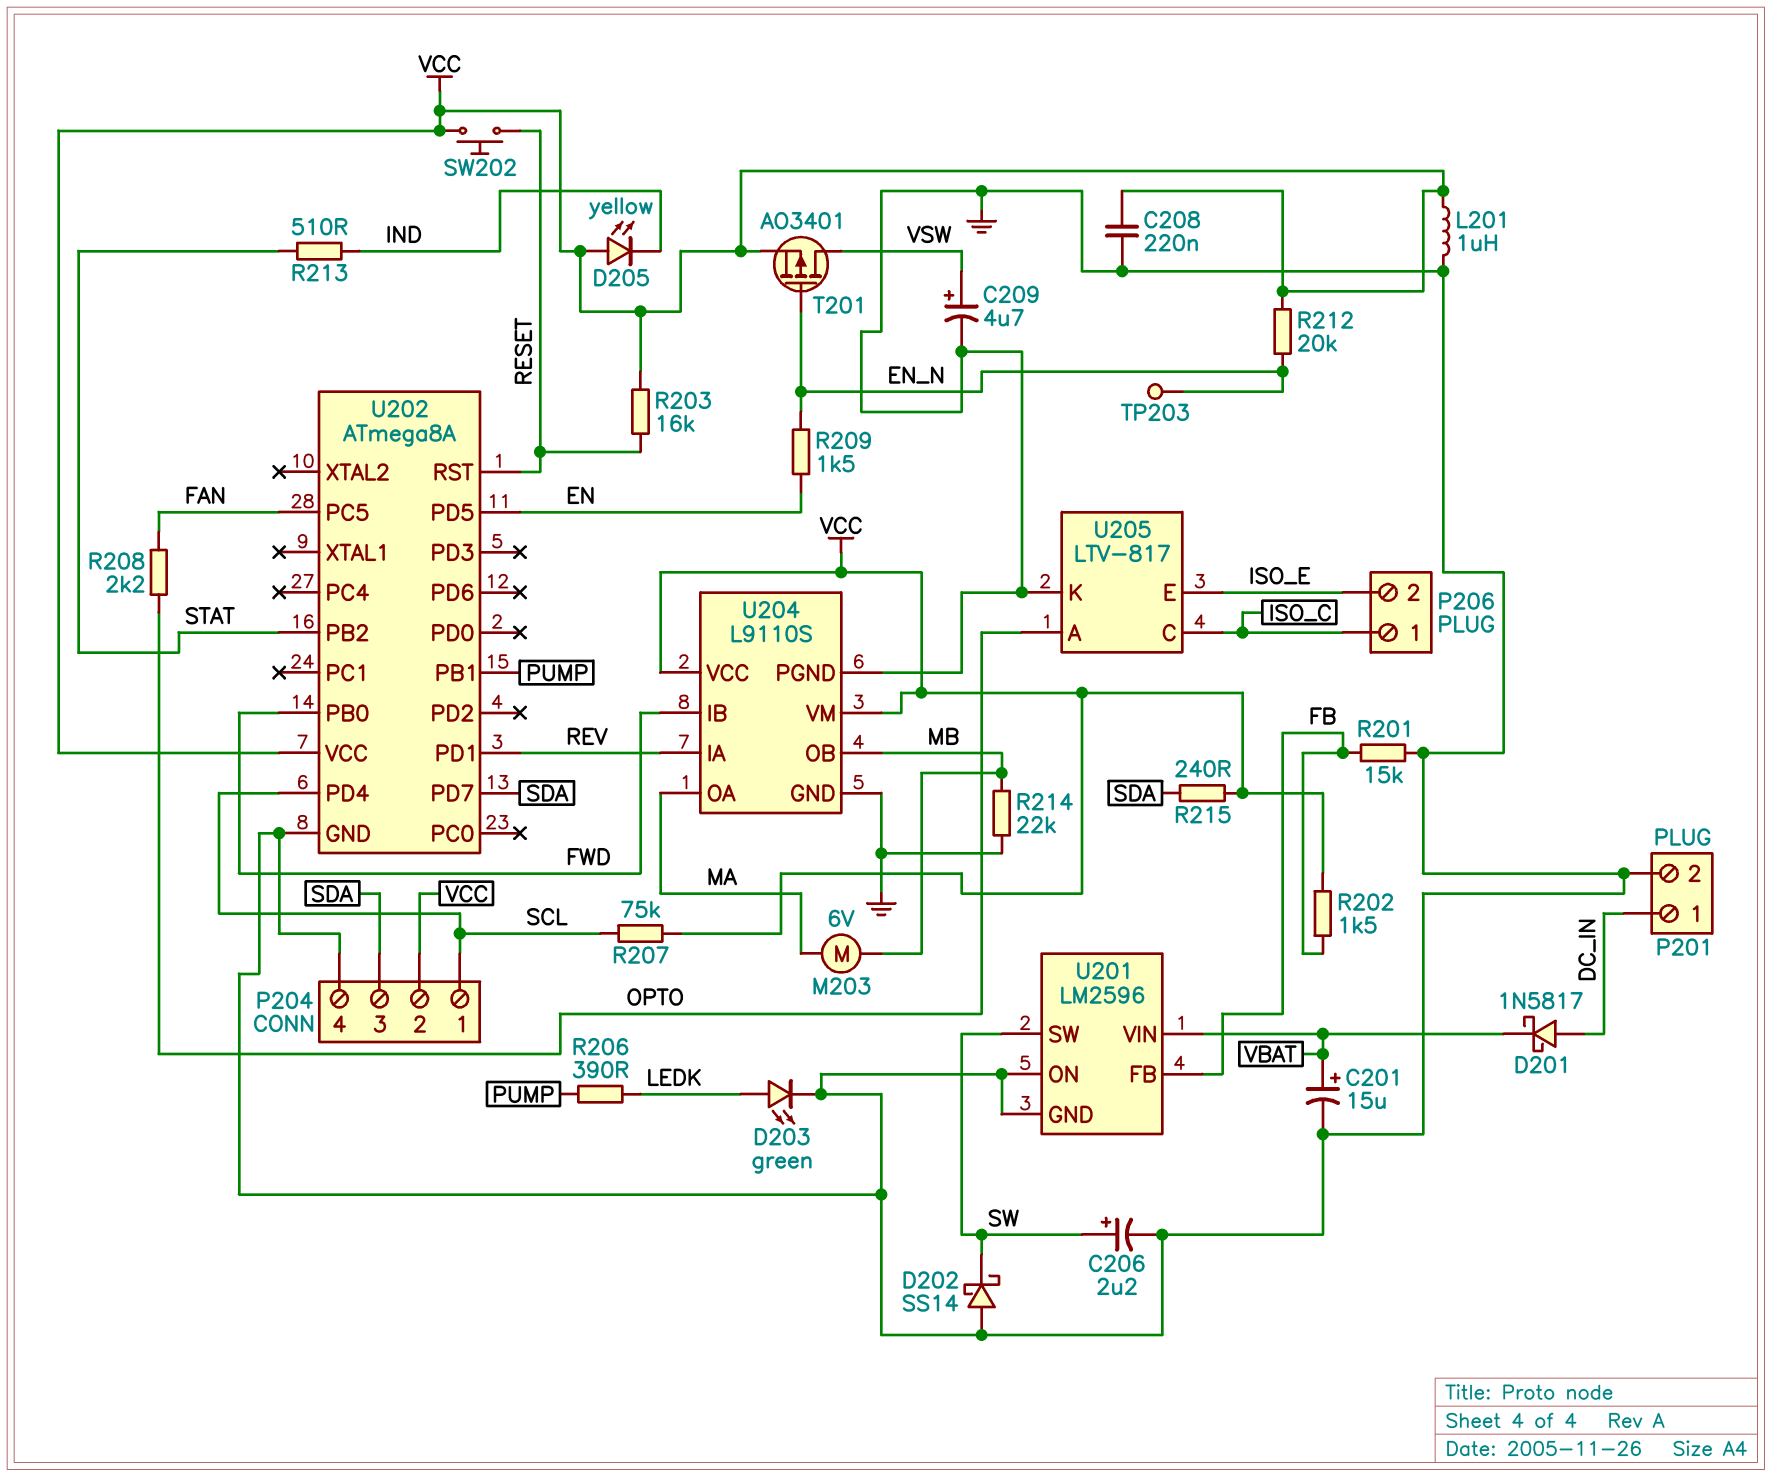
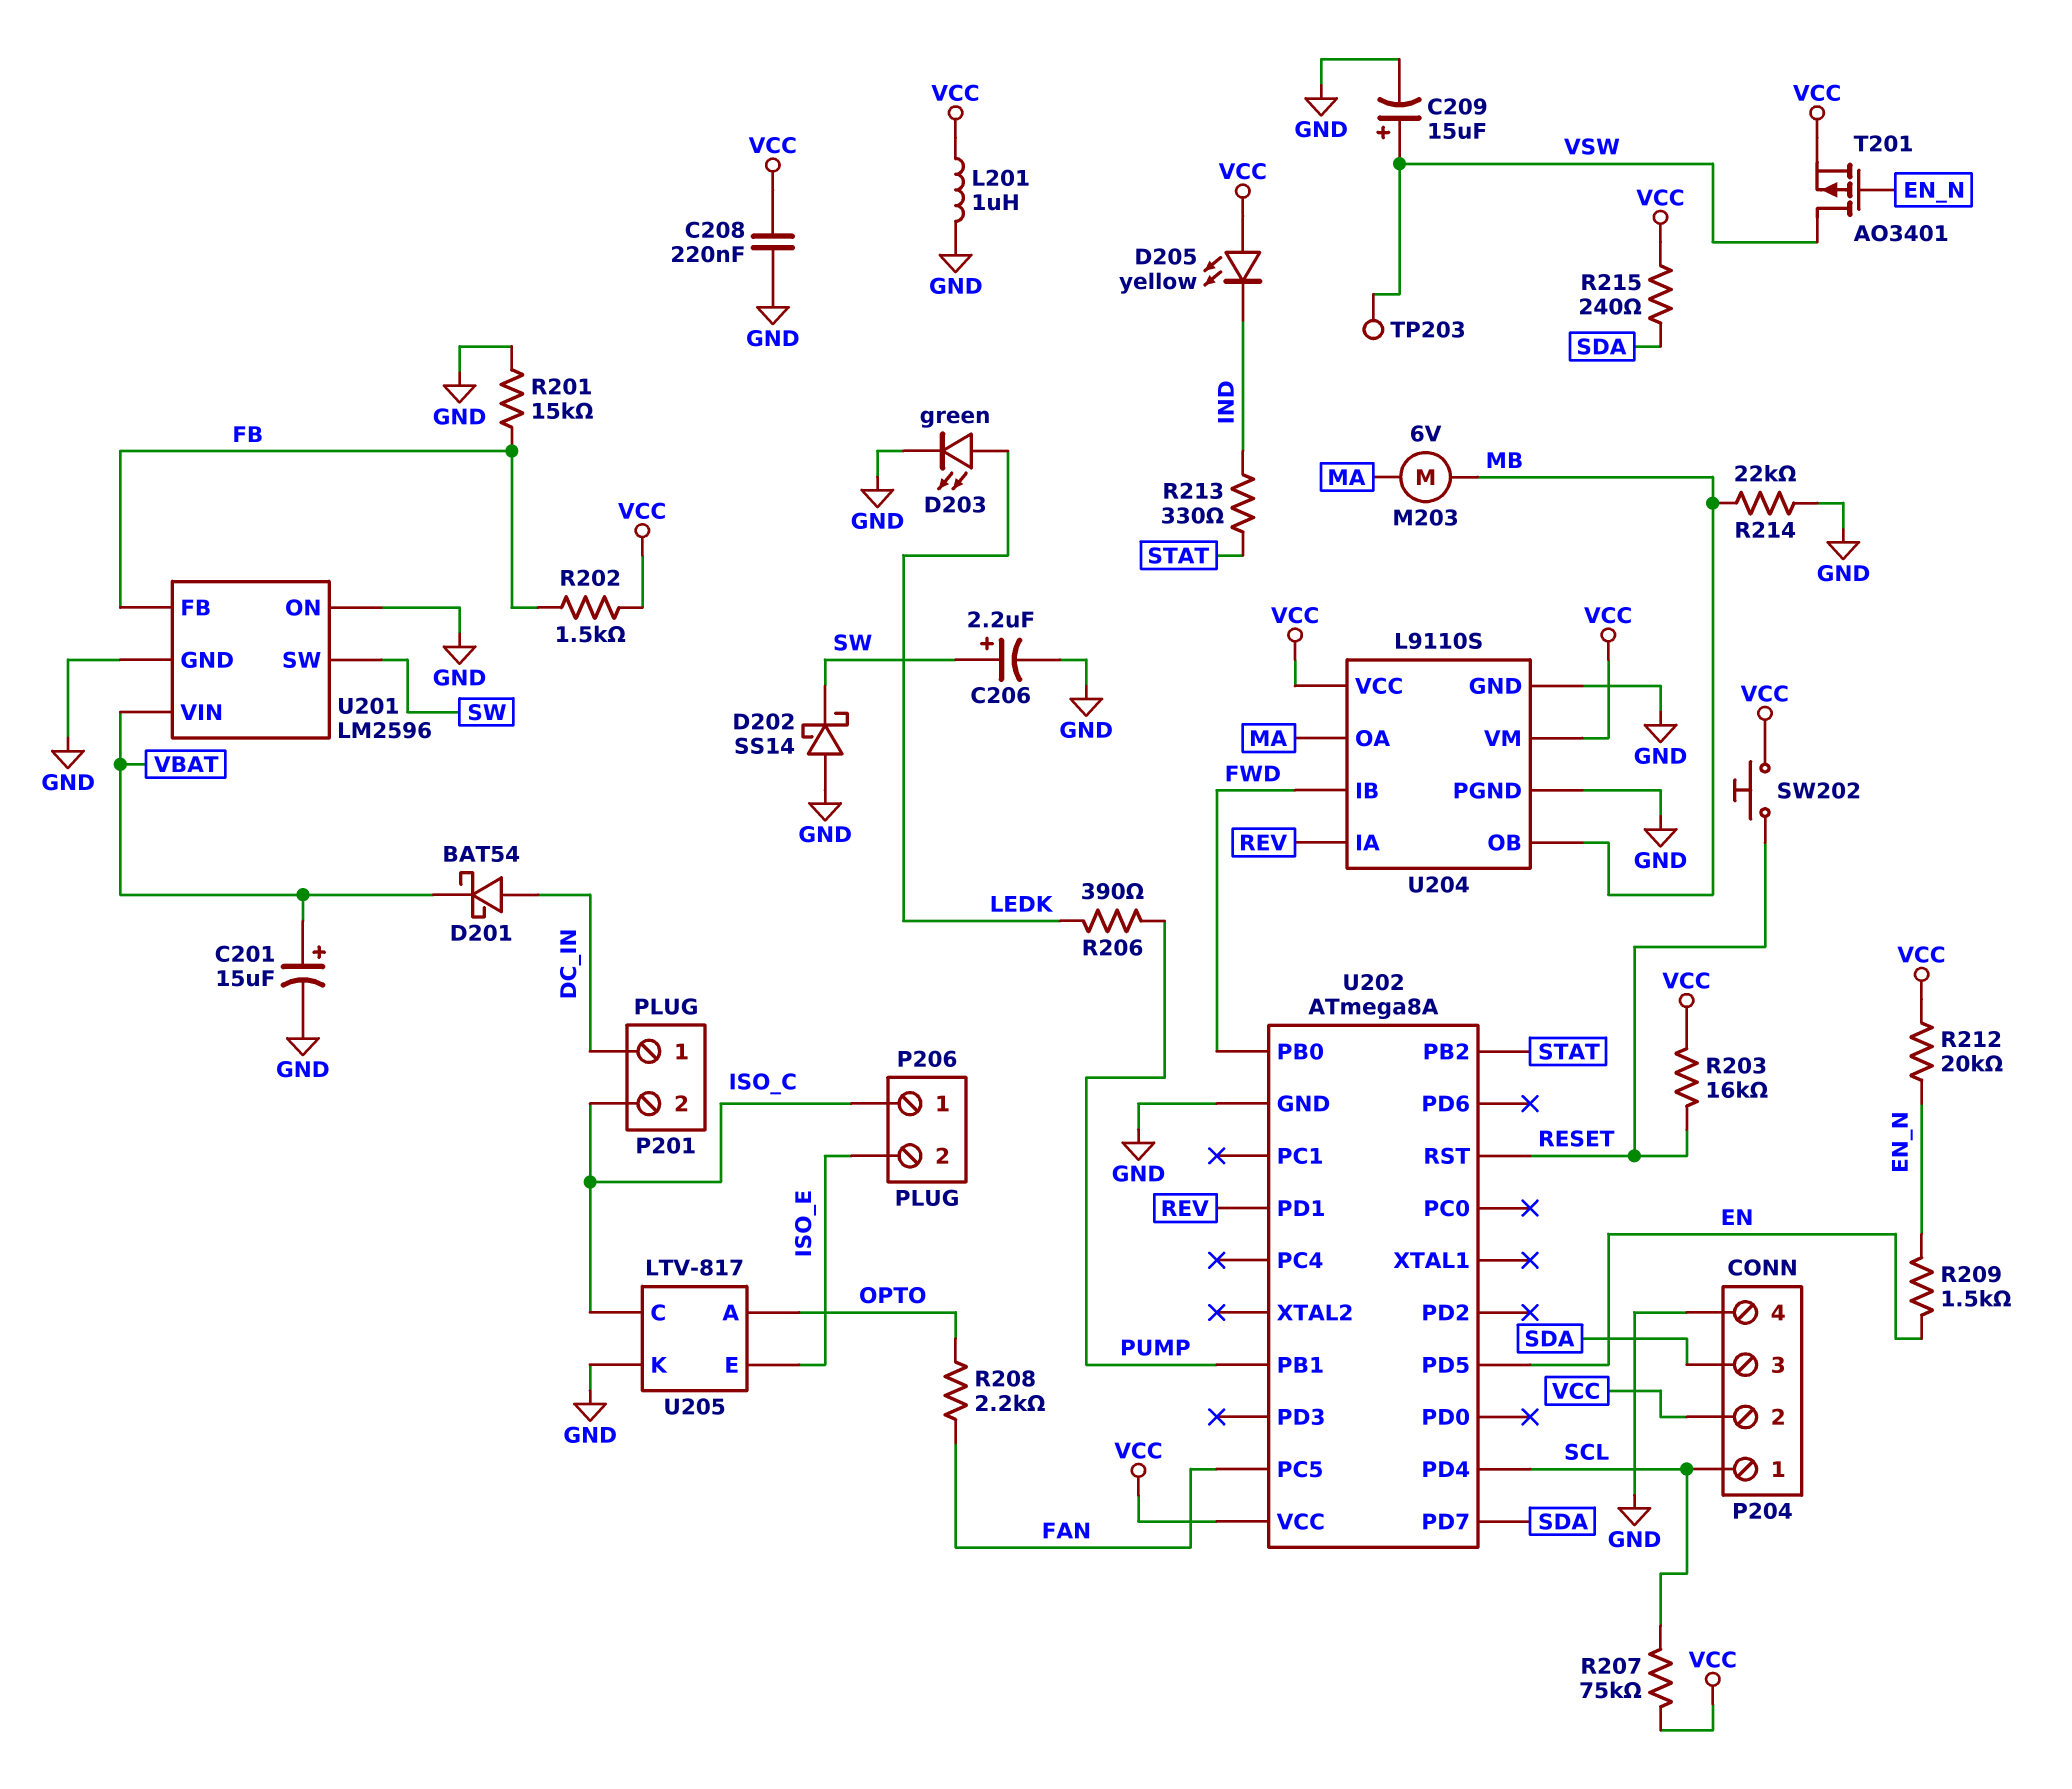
C209: 4.7uF (plus VSW, minus GND) -> 15uF (plus VSW, minus GND)
D201: schottky 1N5817 (A DC_IN, K VBAT) -> schottky BAT54 (A DC_IN, K VBAT)
P201 pin 2: GND -> ISO_C
R213: 510 (IND, STAT) -> 330 (IND, STAT)
TP203: test point (EN_N) -> test point (VSW)

